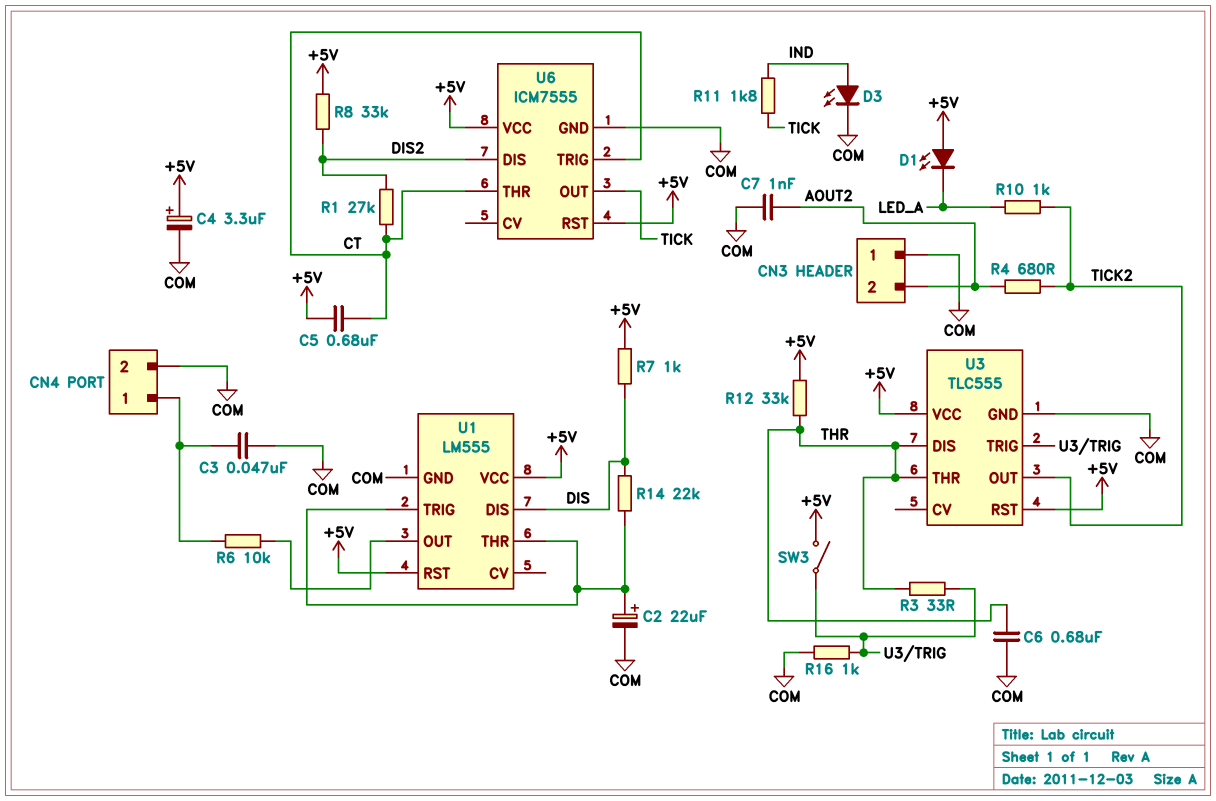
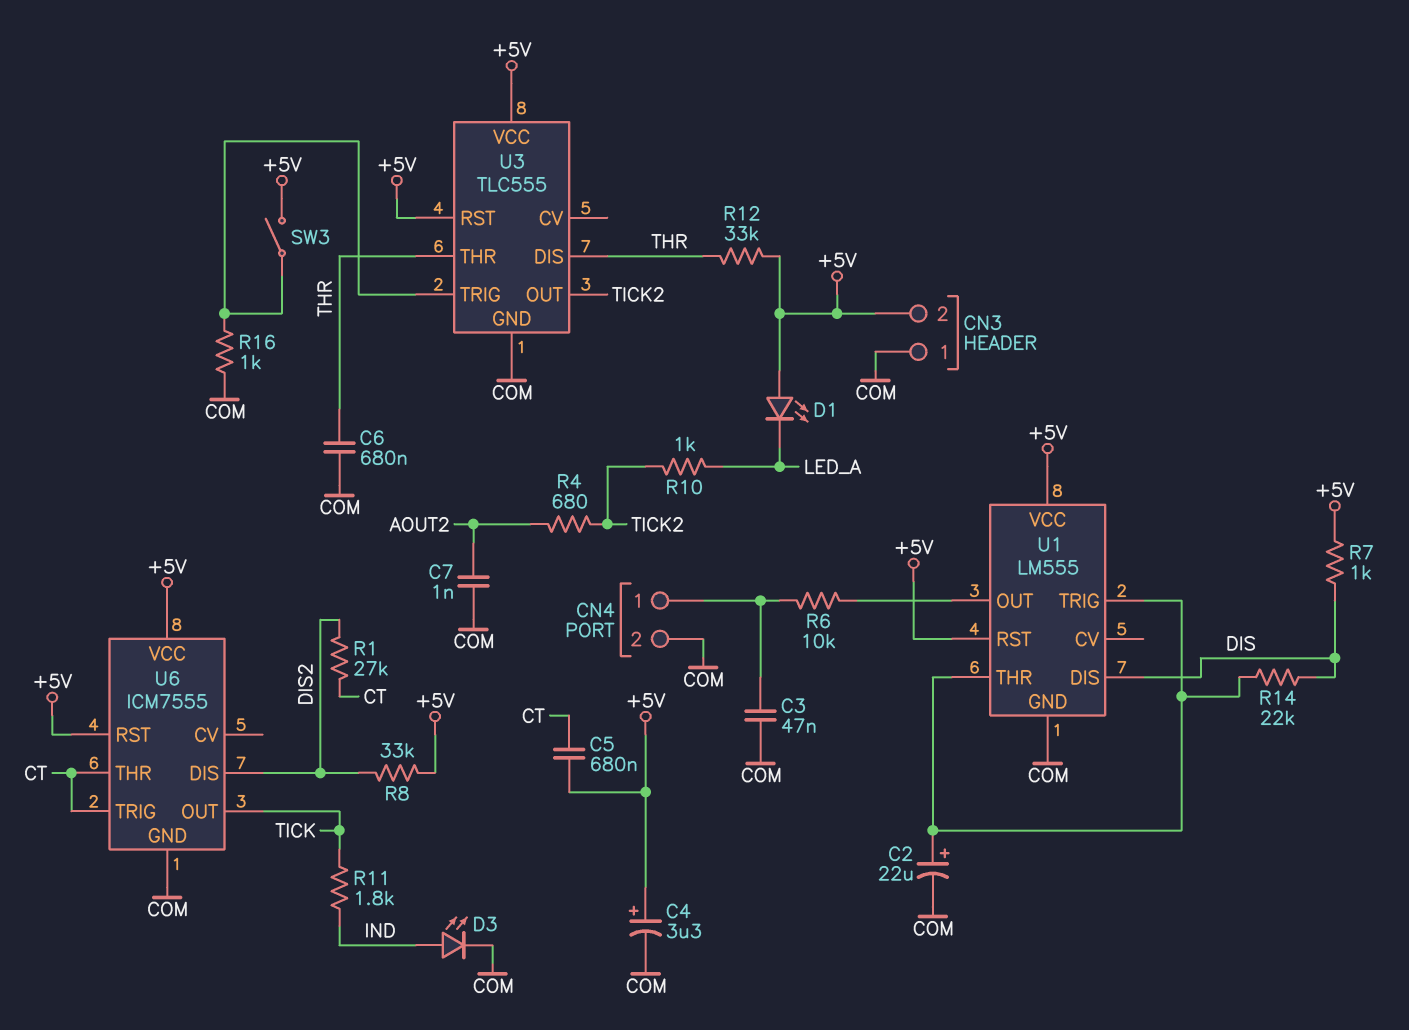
CN3 pin 2: AOUT2 -> +5V
R3: 33 (THR, U3/TRIG) -> none

